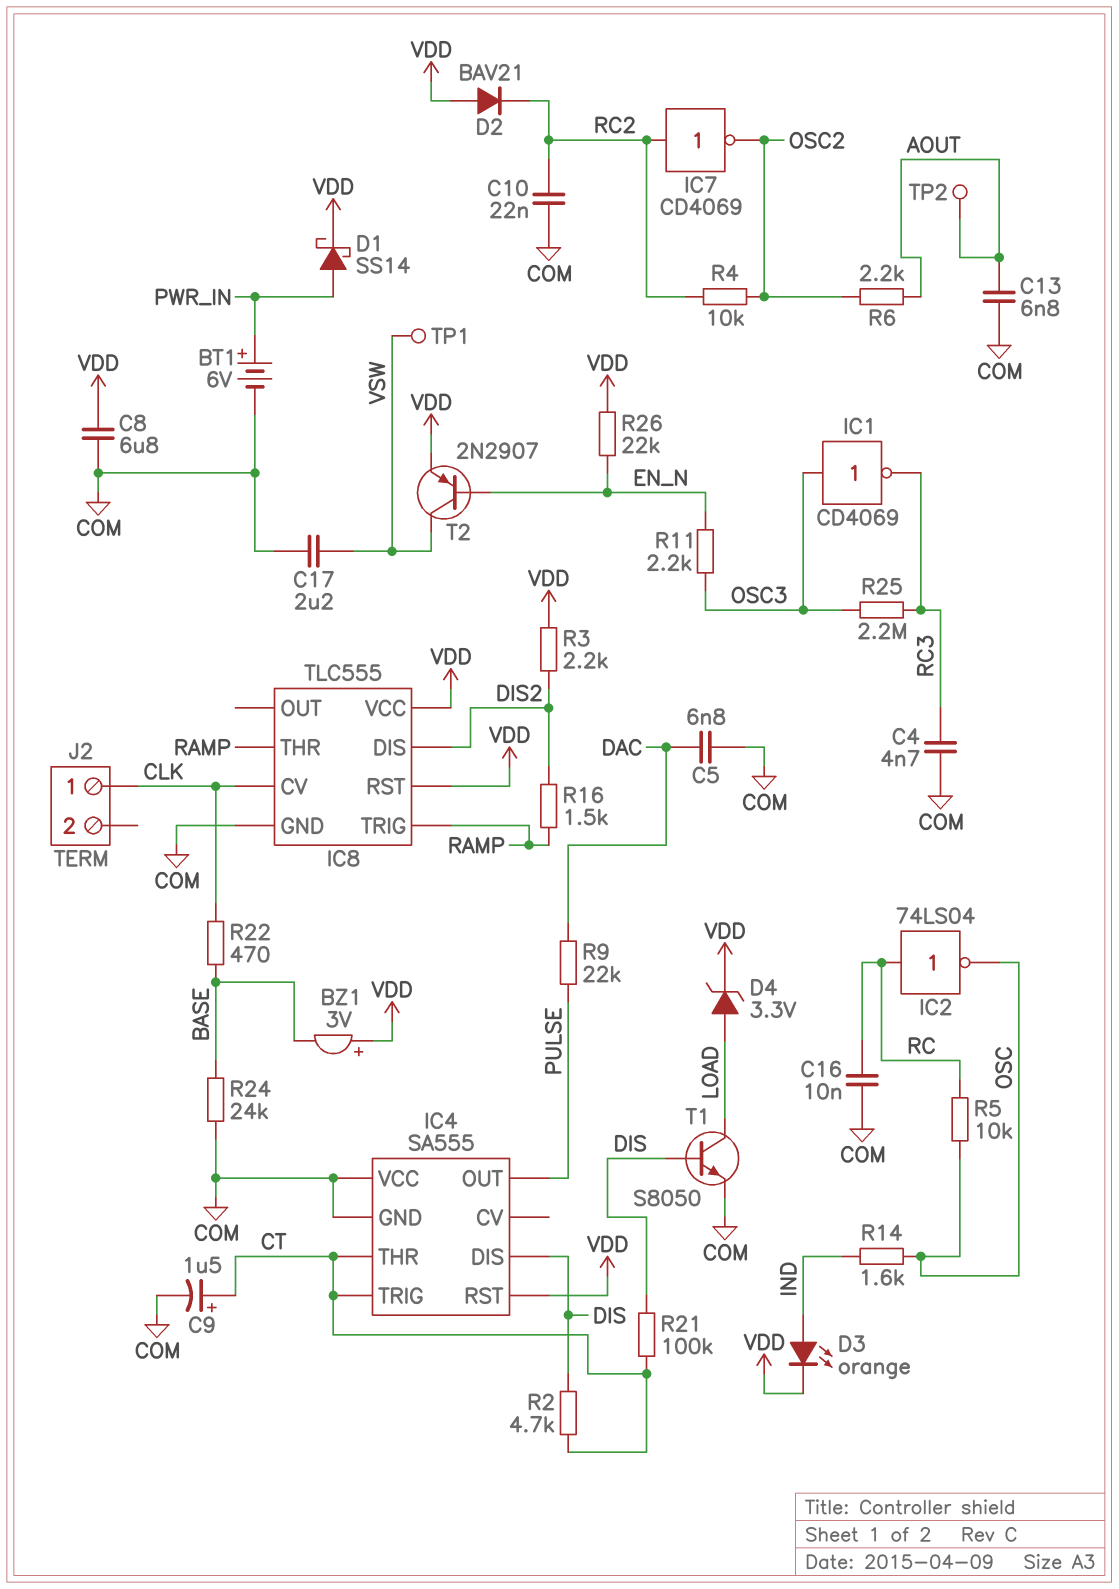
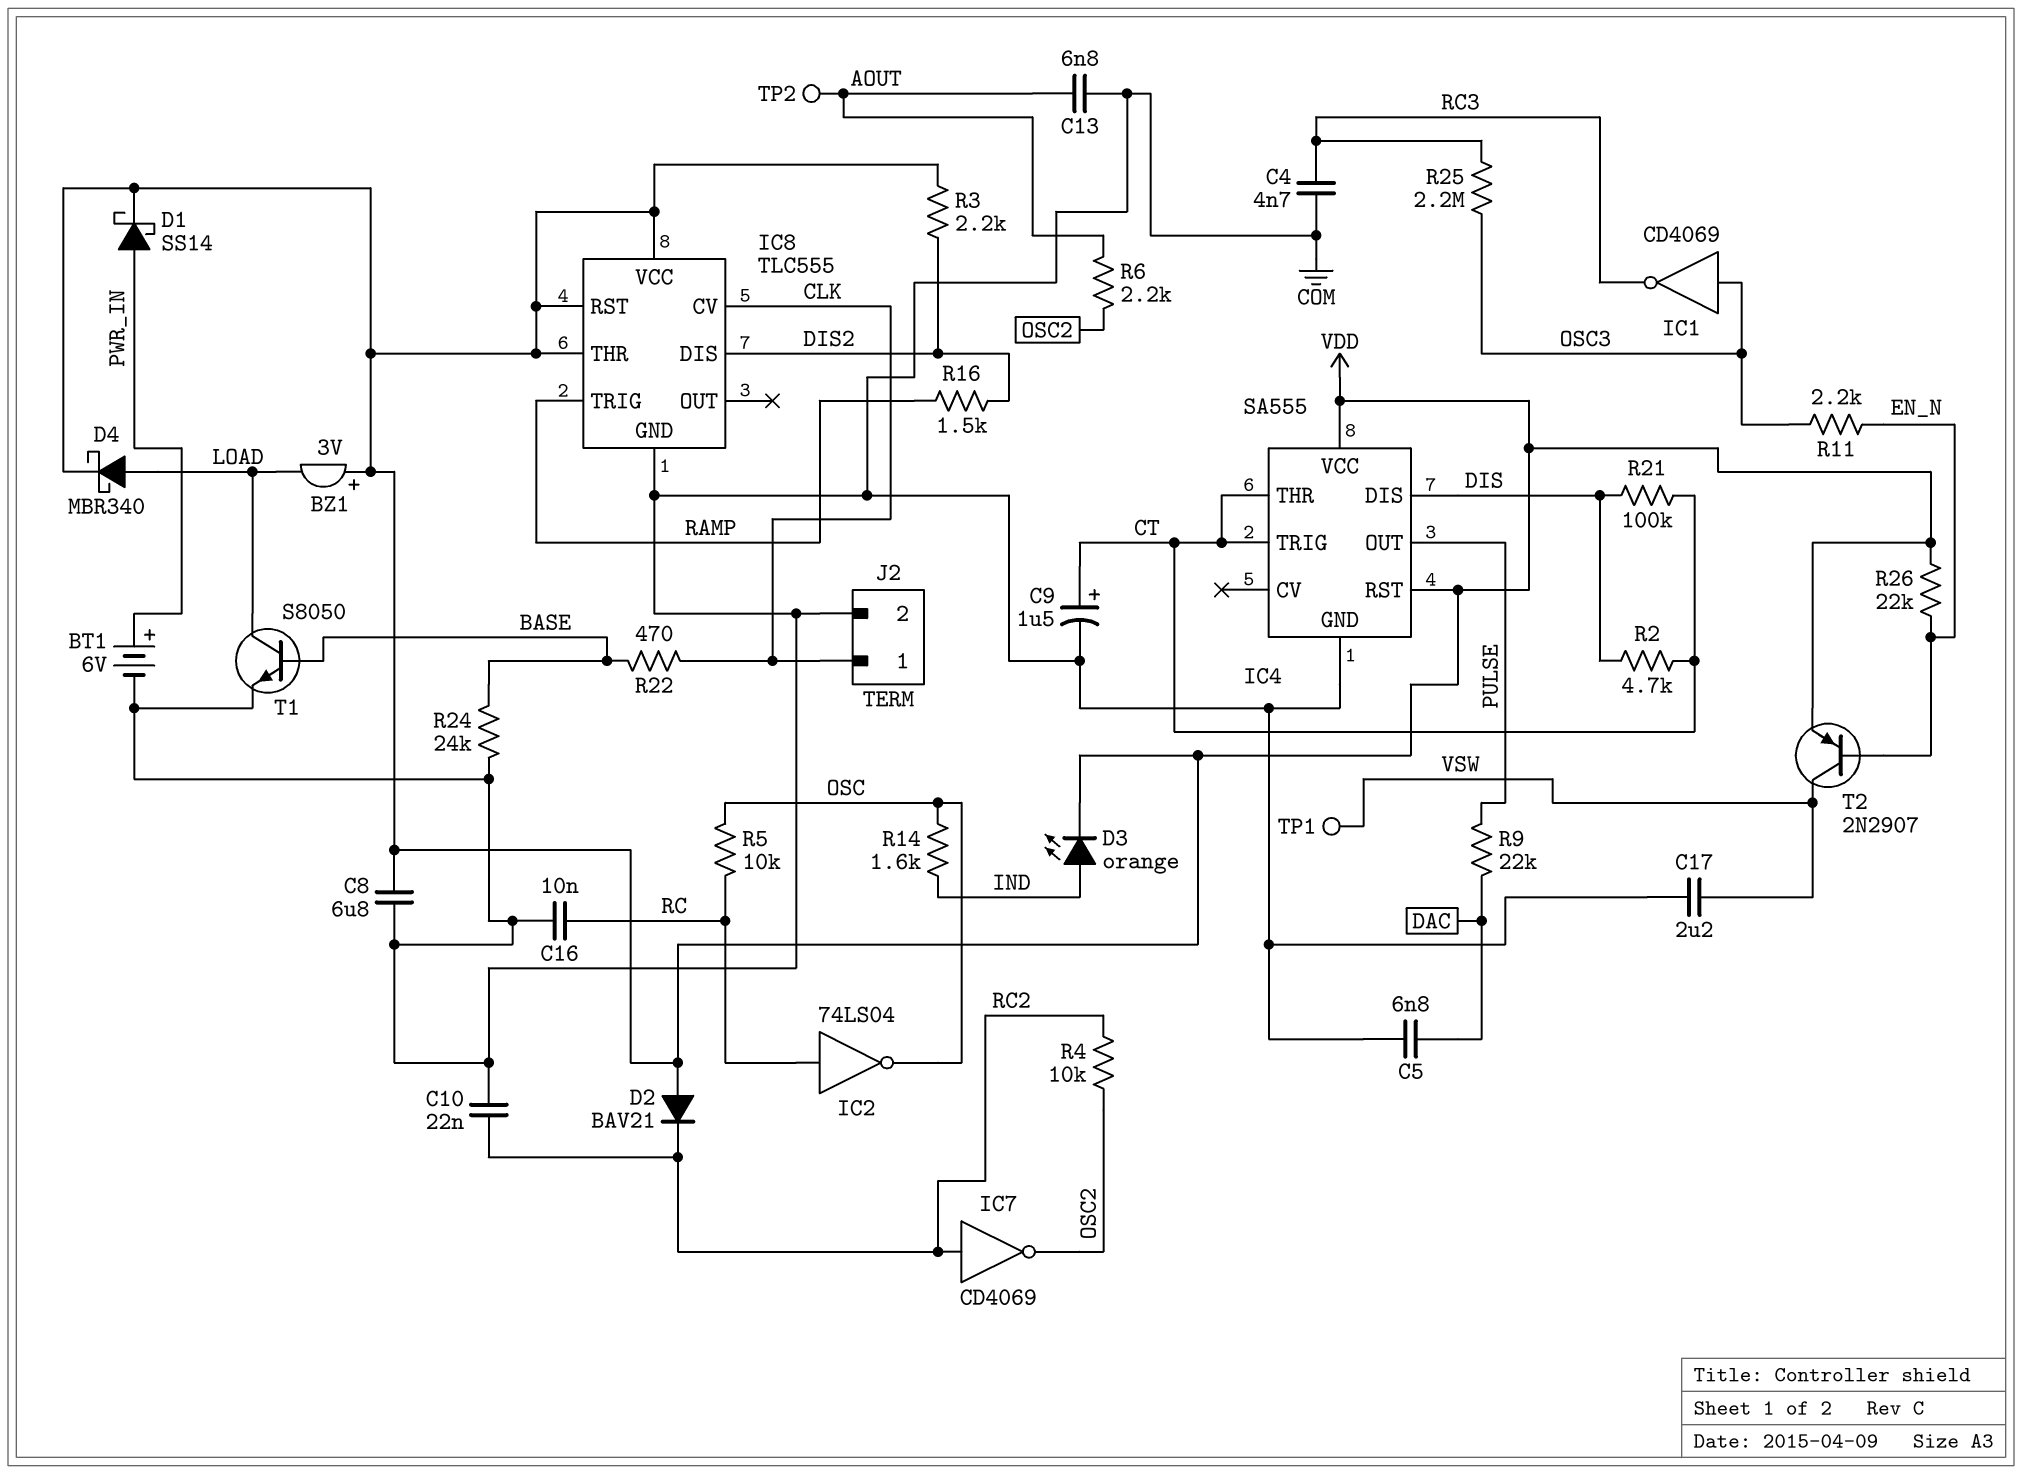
BZ1: buzzer 3V (plus VDD, minus BASE) -> buzzer 3V (plus VDD, minus LOAD)
D4: zener 3.3V (A LOAD, K VDD) -> schottky MBR340 (A LOAD, K VDD)
IC4 pin VCC: COM -> VDD
IC8 pin THR: RAMP -> VDD
J2 pin 2: none -> COM
T1: NPN S8050 (B DIS, C LOAD, E COM) -> NPN S8050 (B BASE, C LOAD, E COM)

